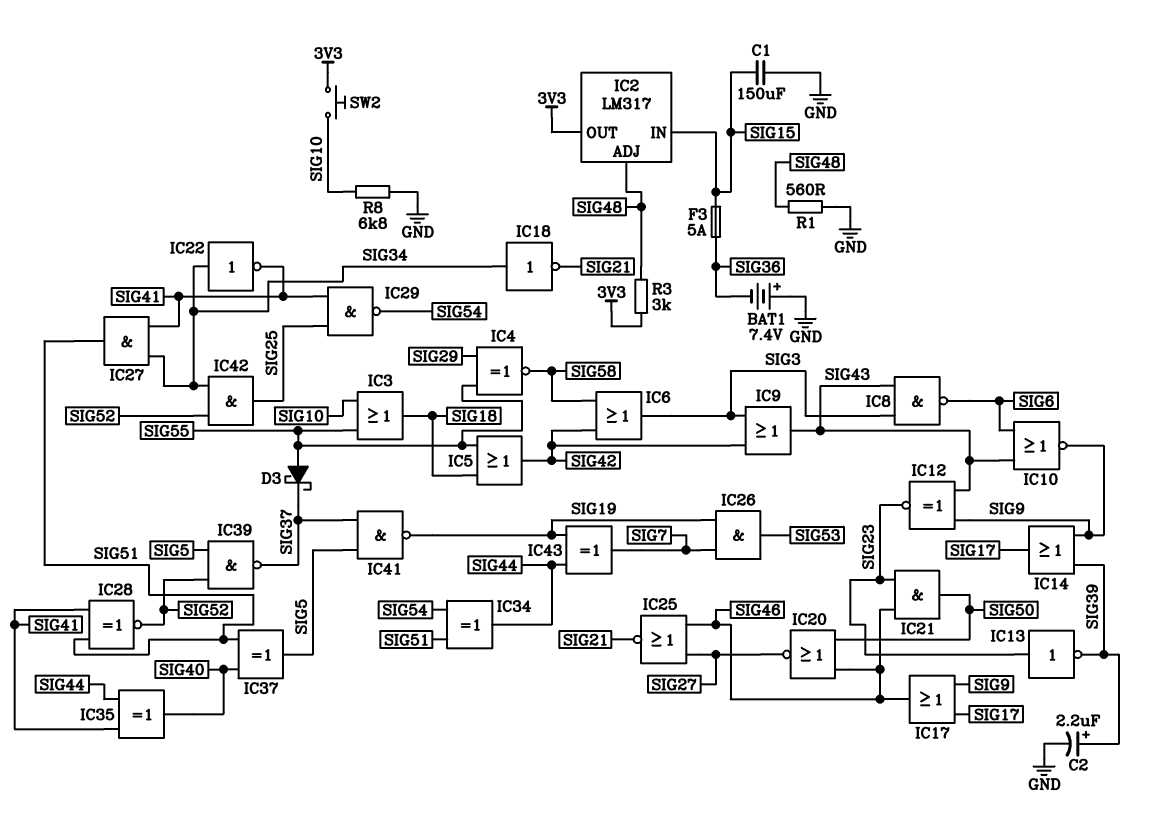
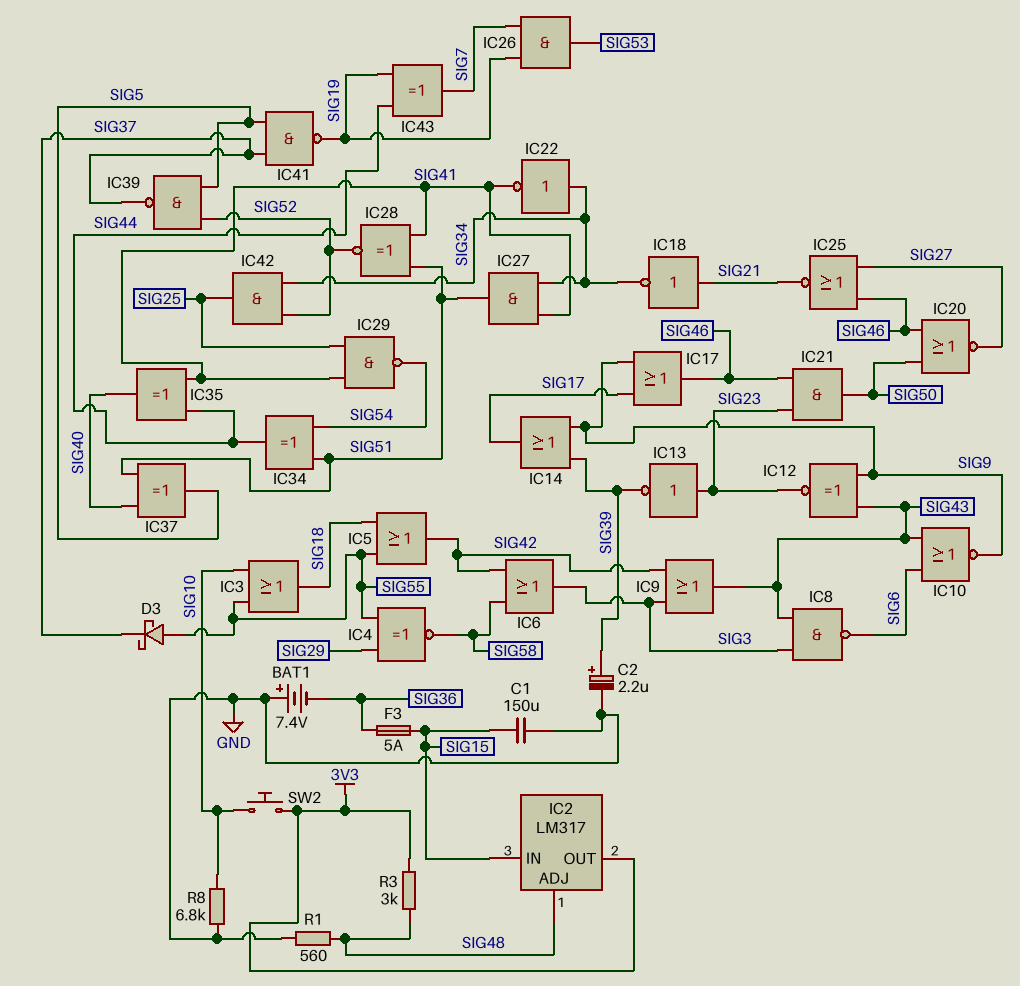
IC18: NOT (in SIG34, out SIG21) -> NOT (in SIG21, out SIG34)

